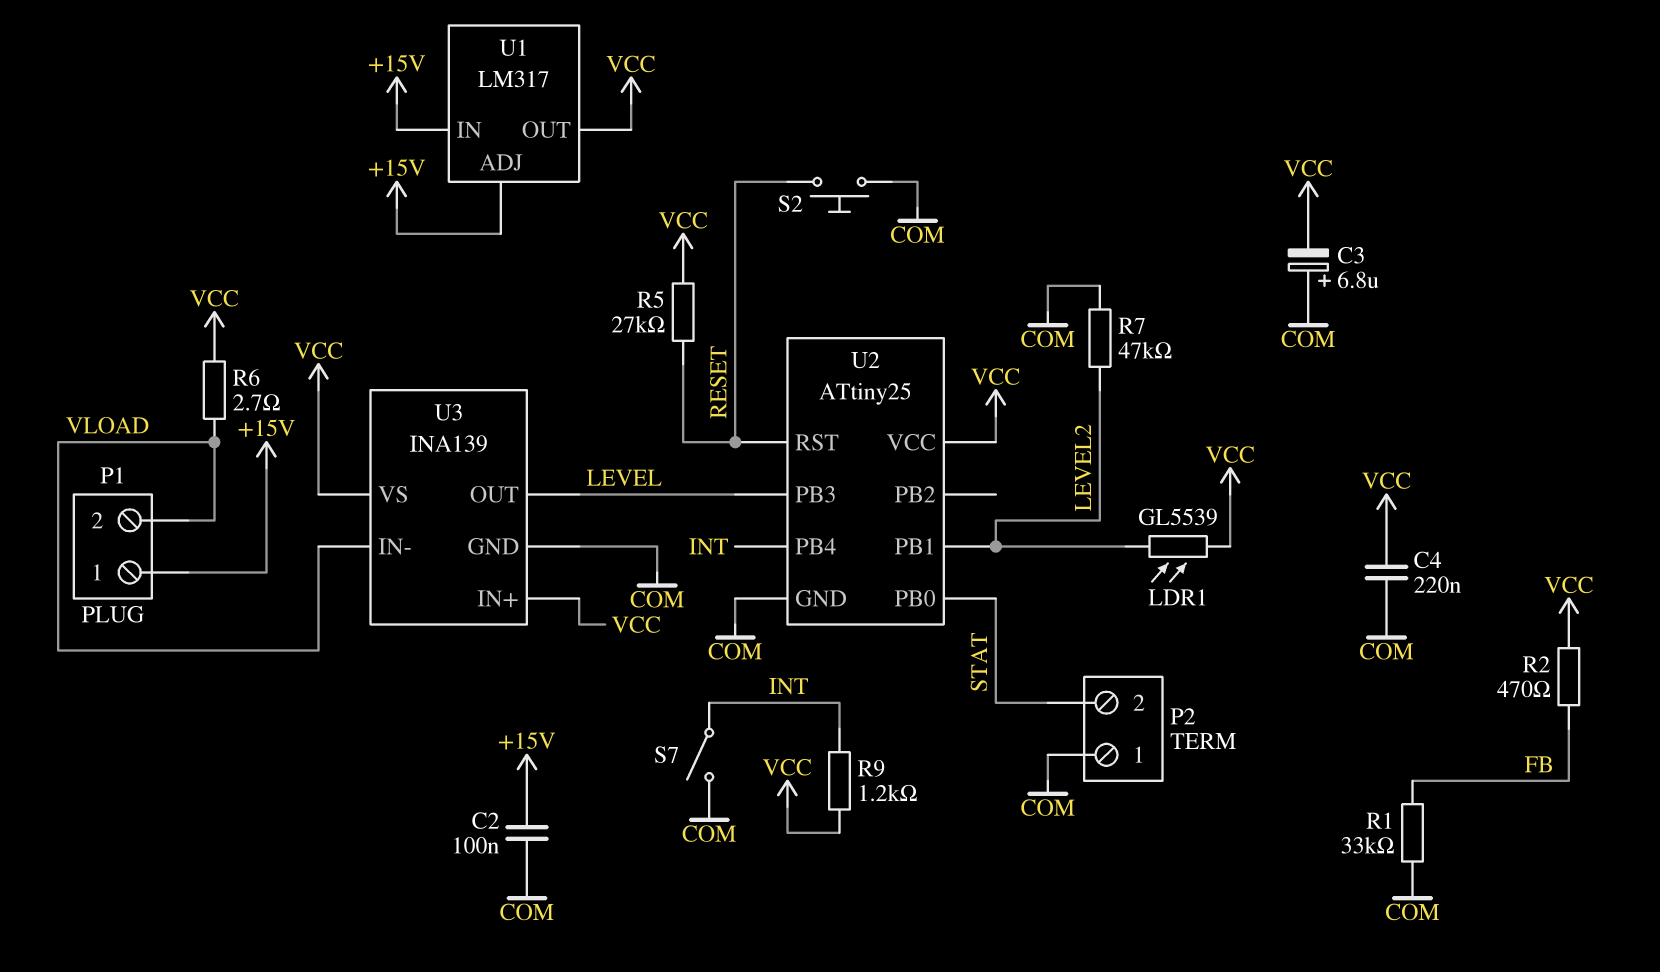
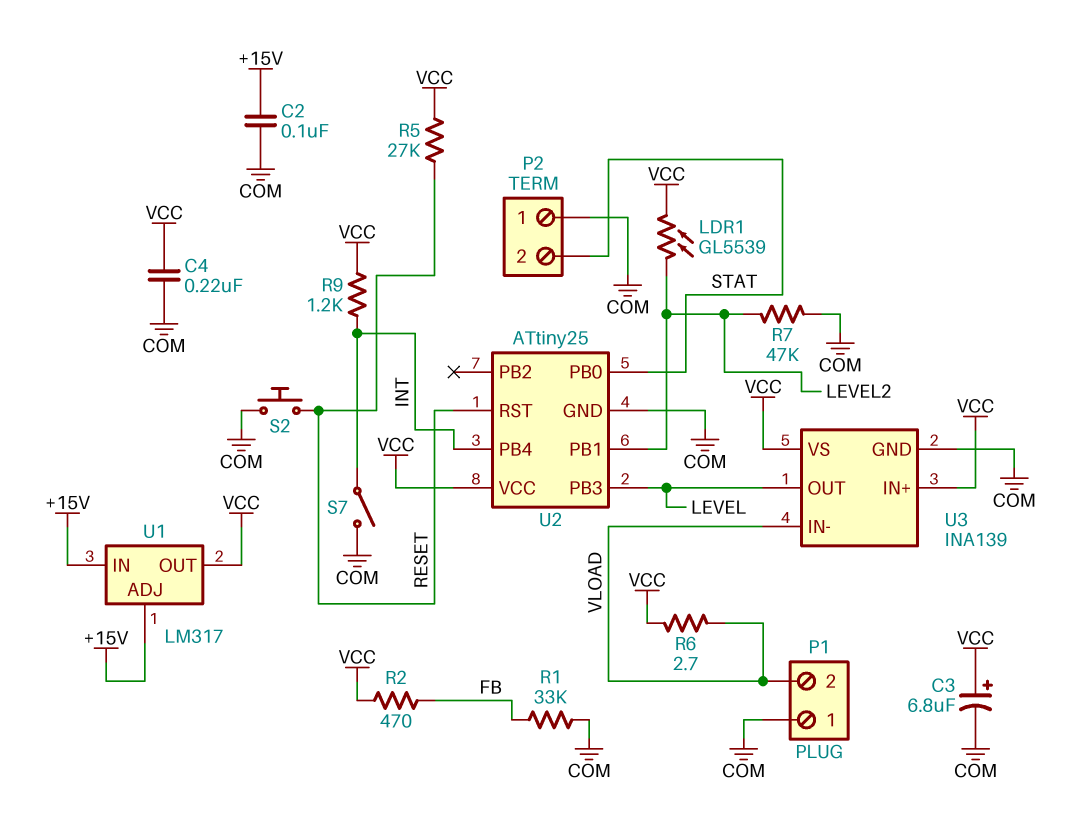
C3: 6.8uF (plus COM, minus VCC) -> 6.8uF (plus VCC, minus COM)
P1 pin 1: +15V -> COM

